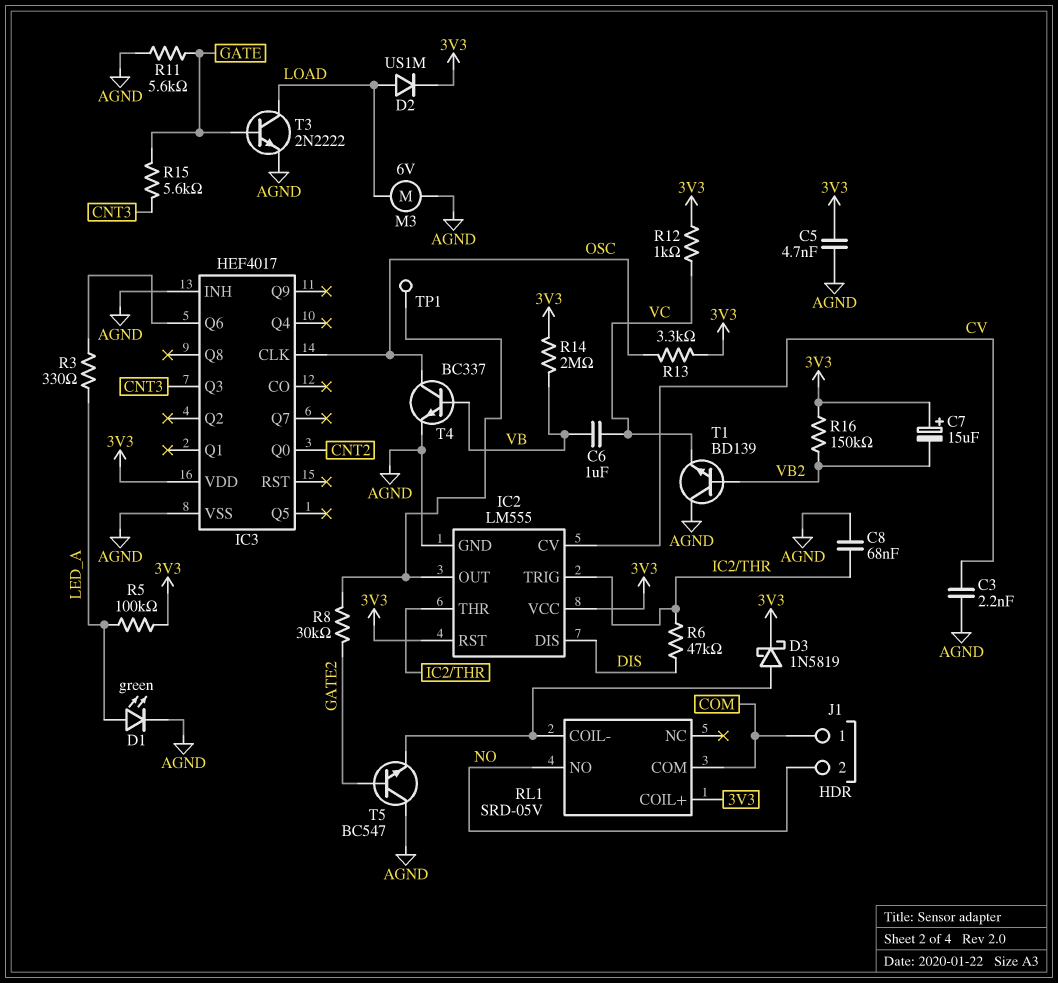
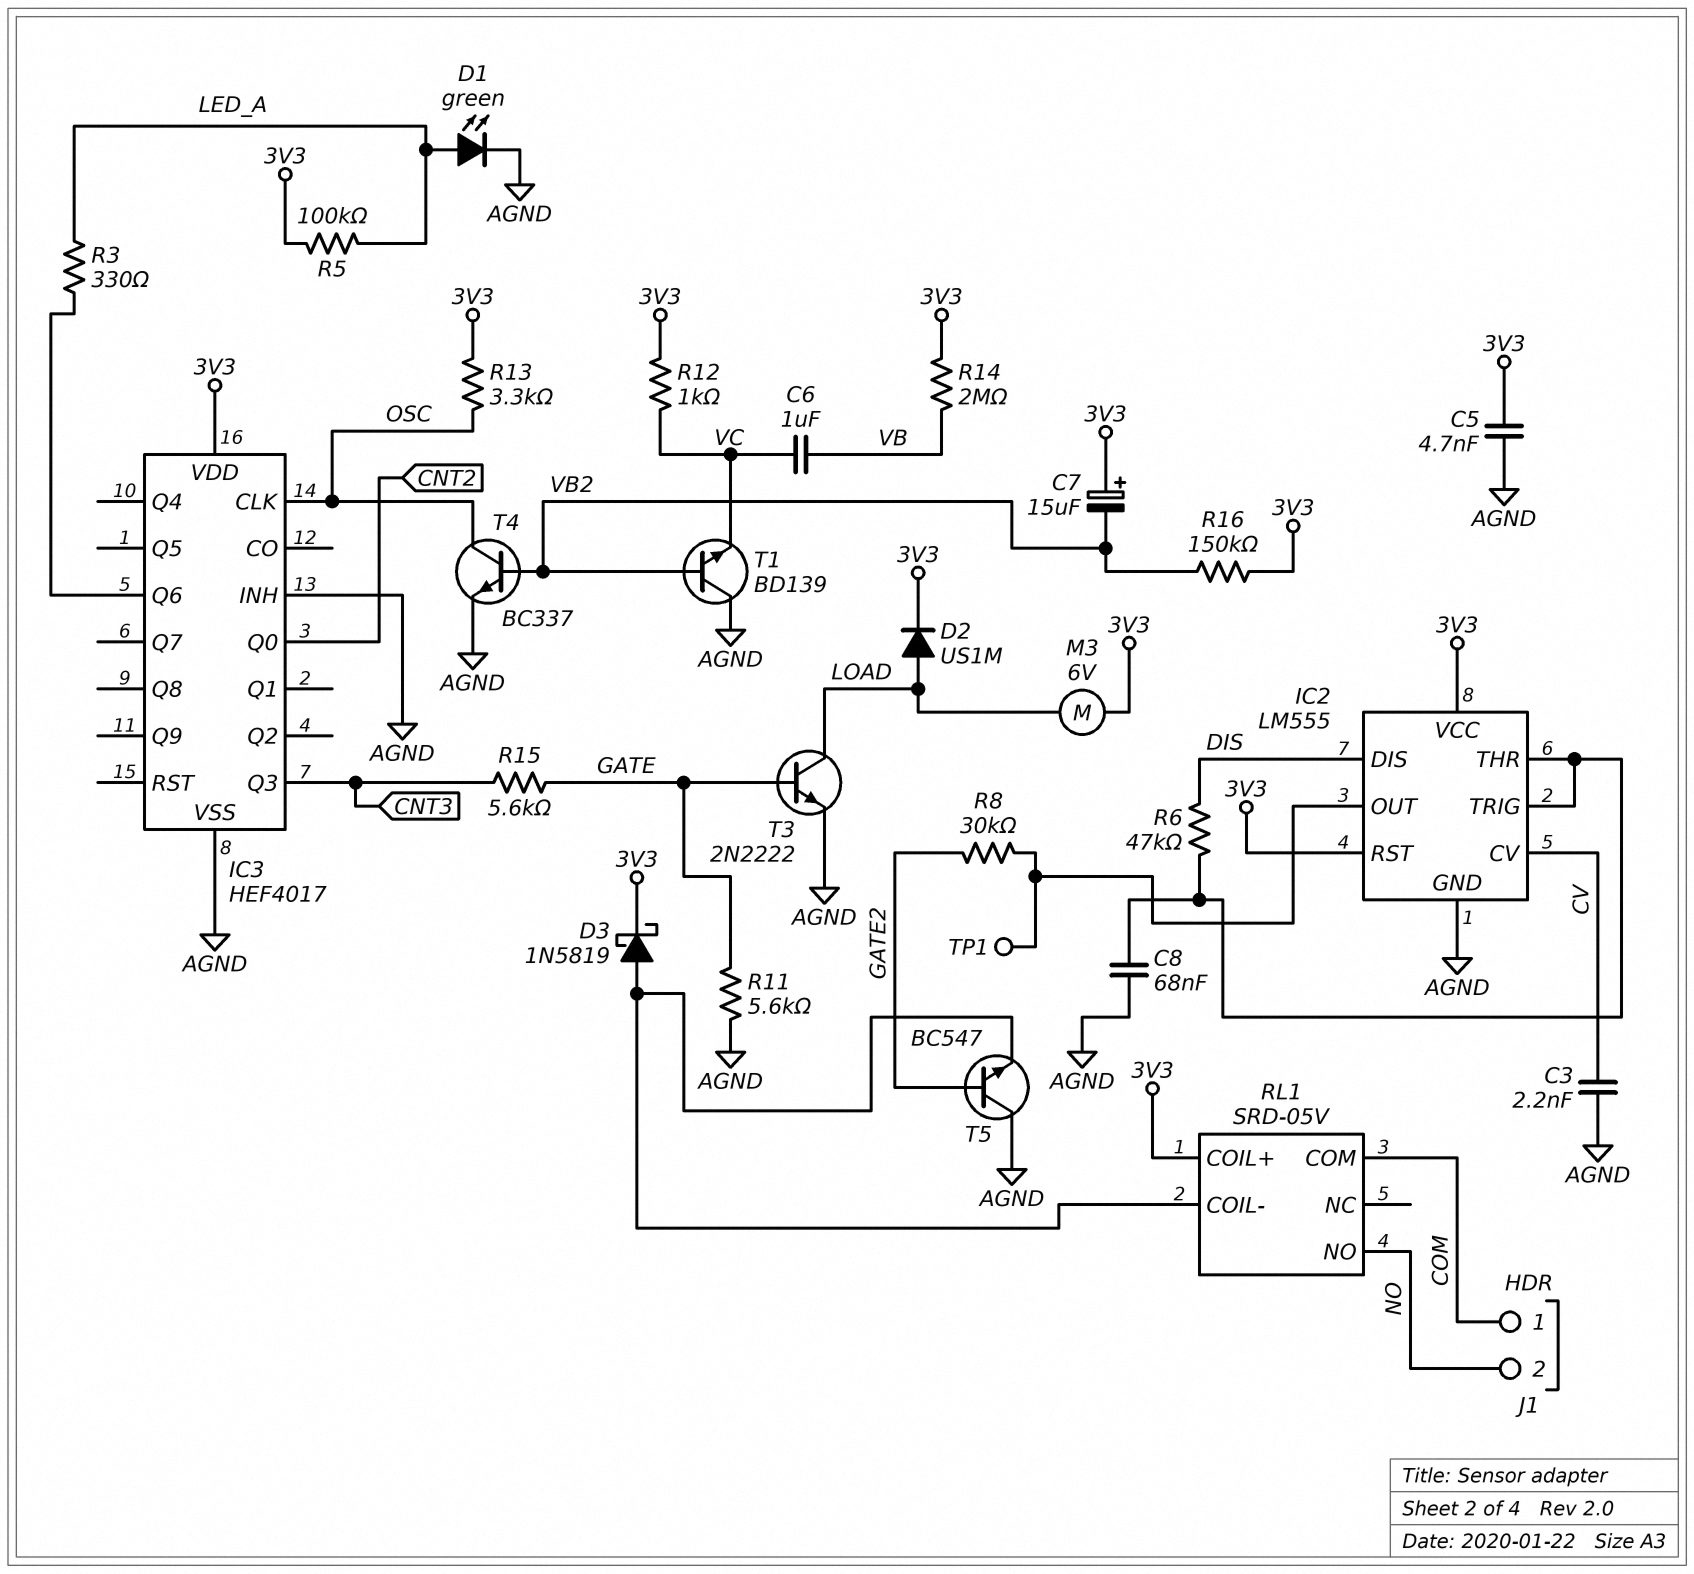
M3: motor 6V (AGND, LOAD) -> motor 6V (3V3, LOAD)
T4: NPN BC337 (B VB, C OSC, E AGND) -> NPN BC337 (B VB2, C OSC, E AGND)

